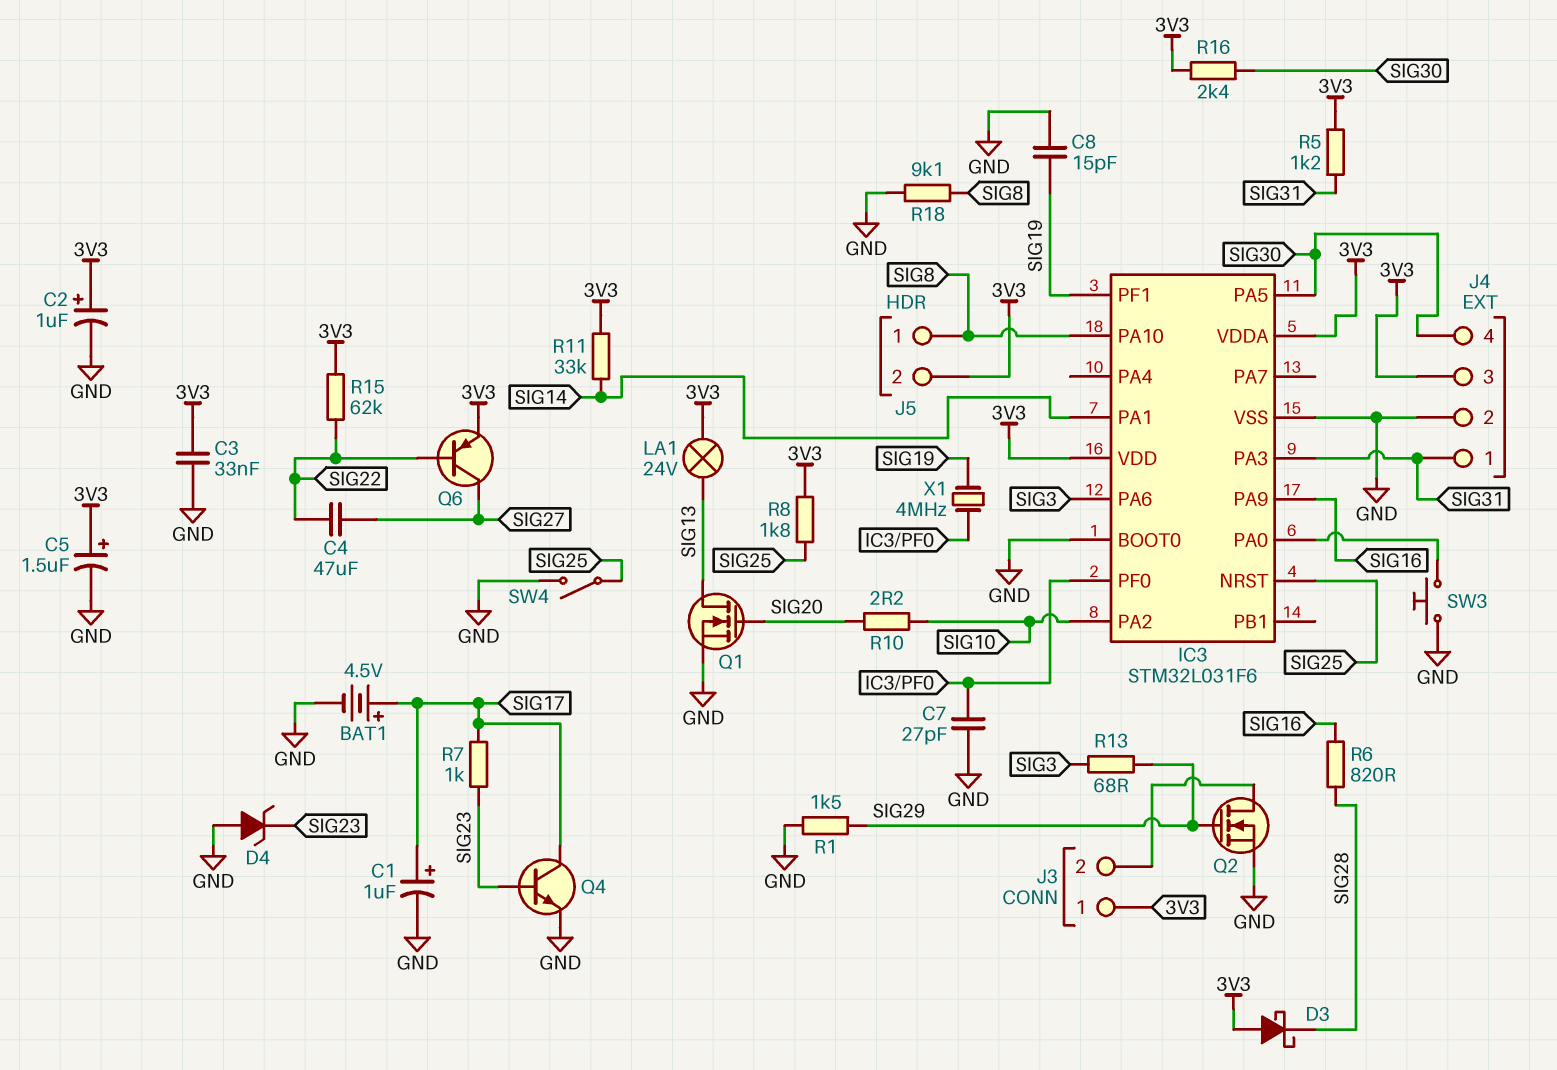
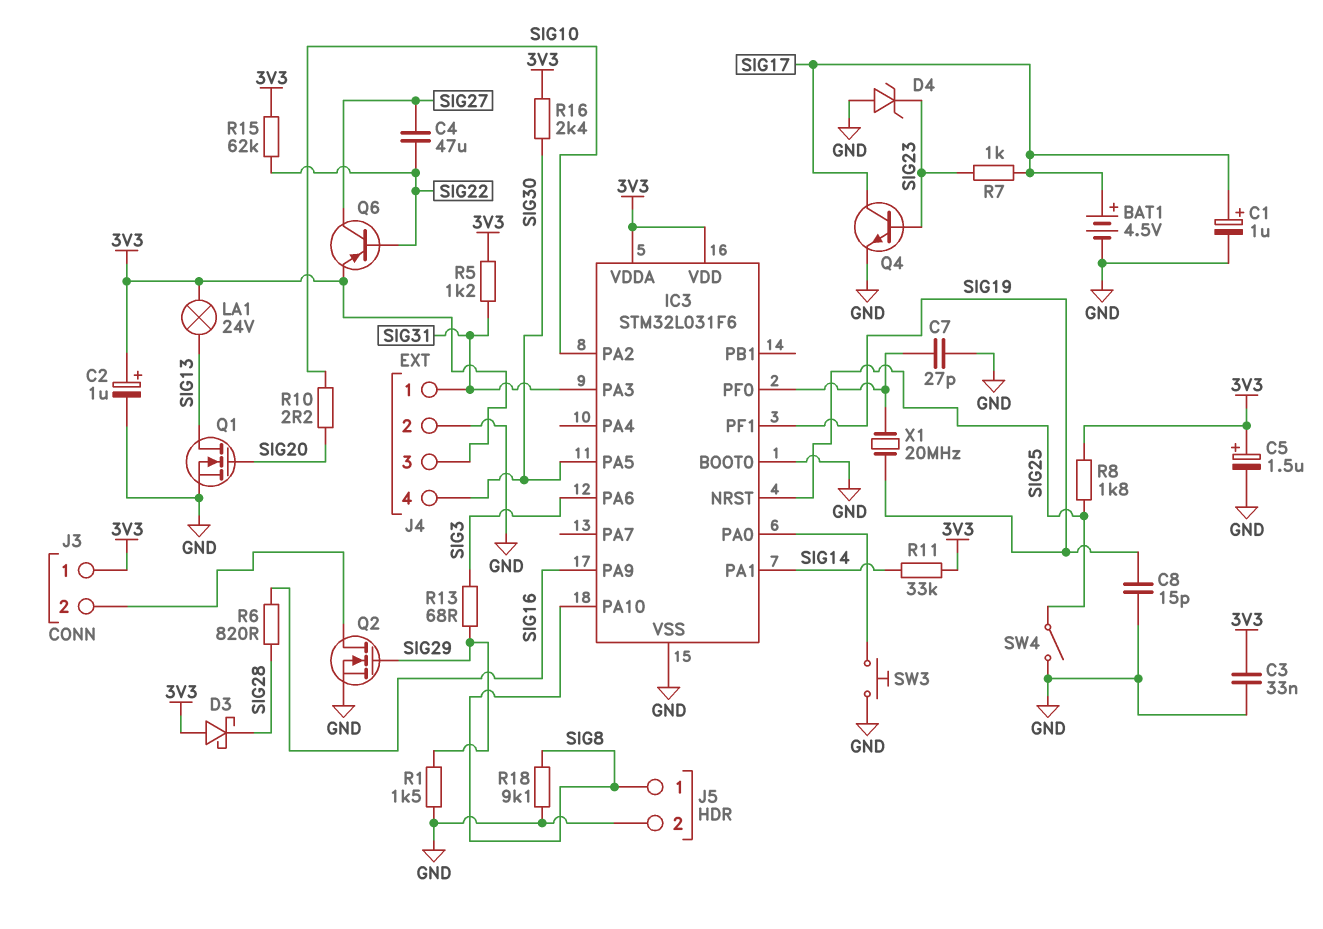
J5 pin 2: 3V3 -> GND
X1: 4MHz (IC3/PF0, SIG19) -> 20MHz (IC3/PF0, SIG19)

